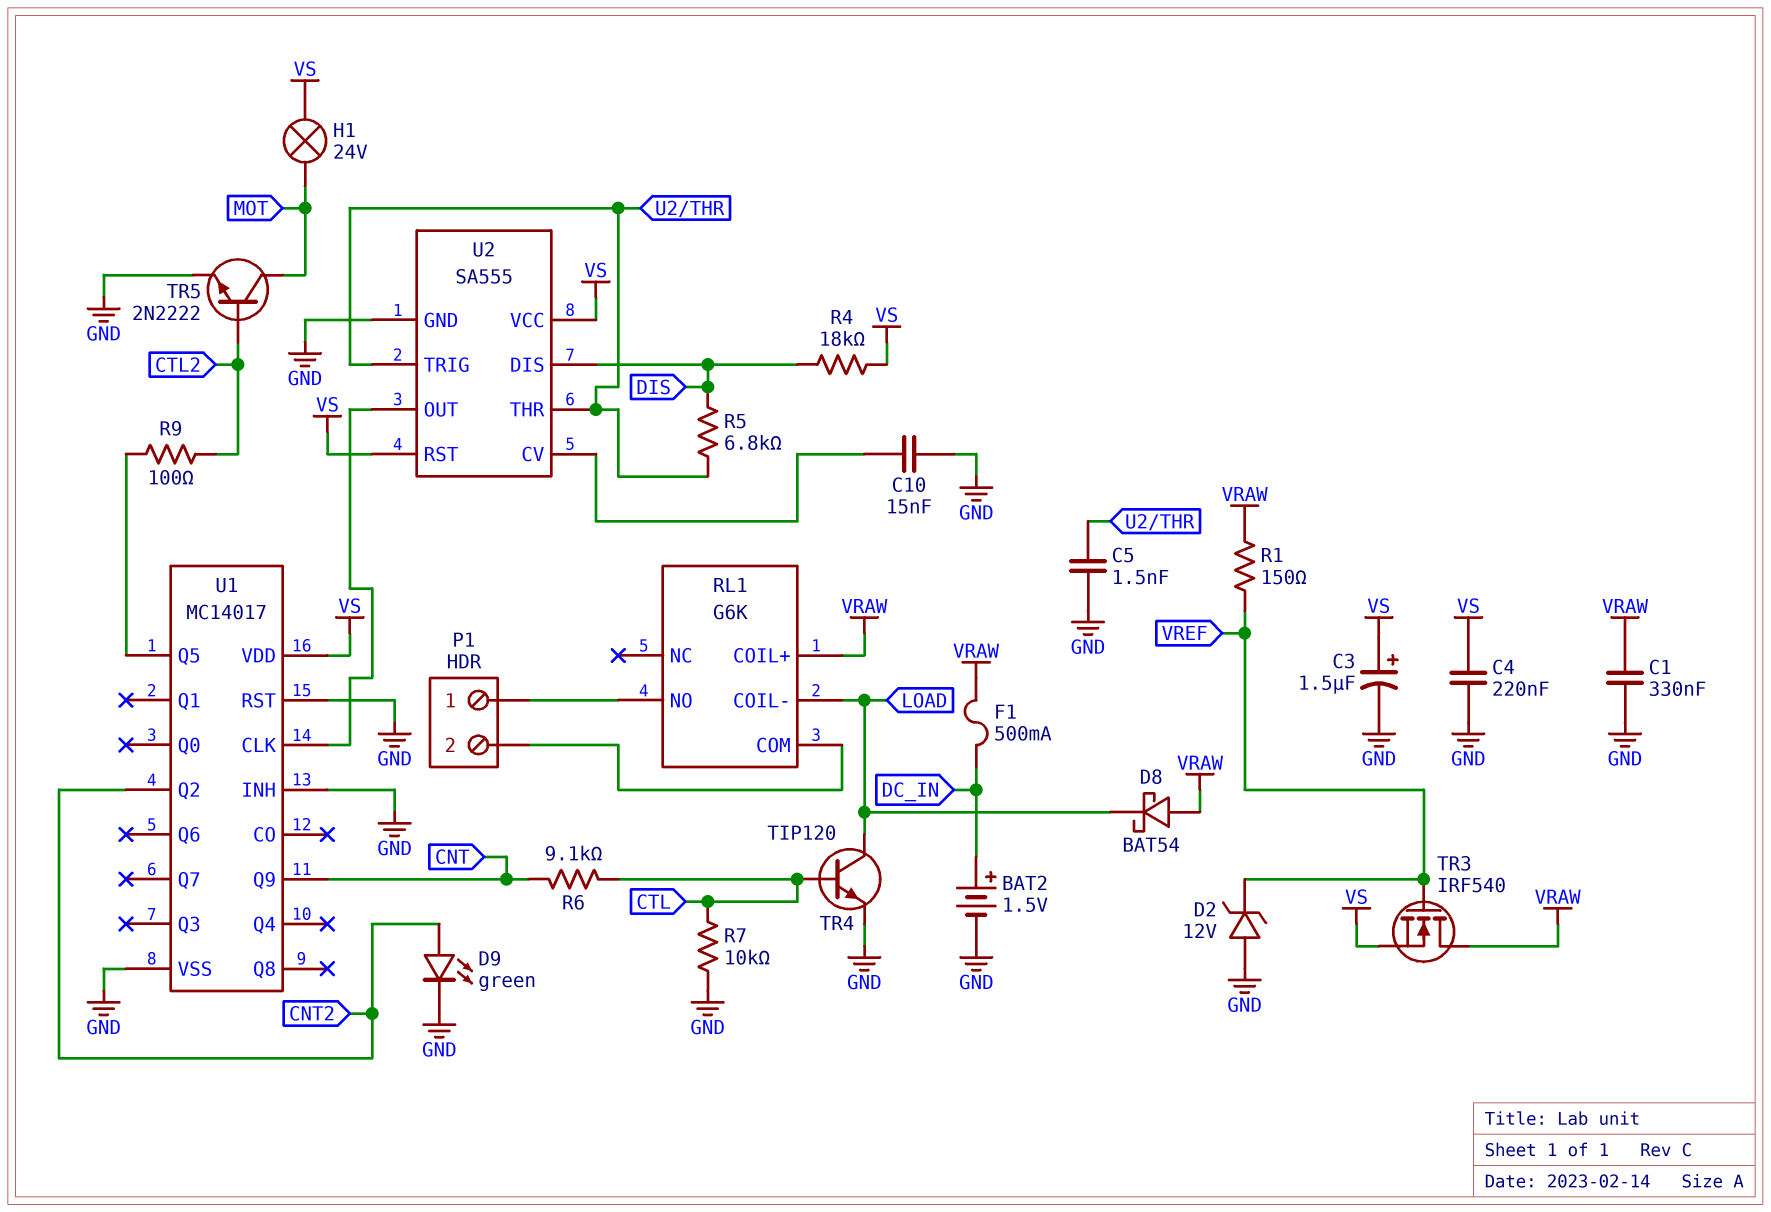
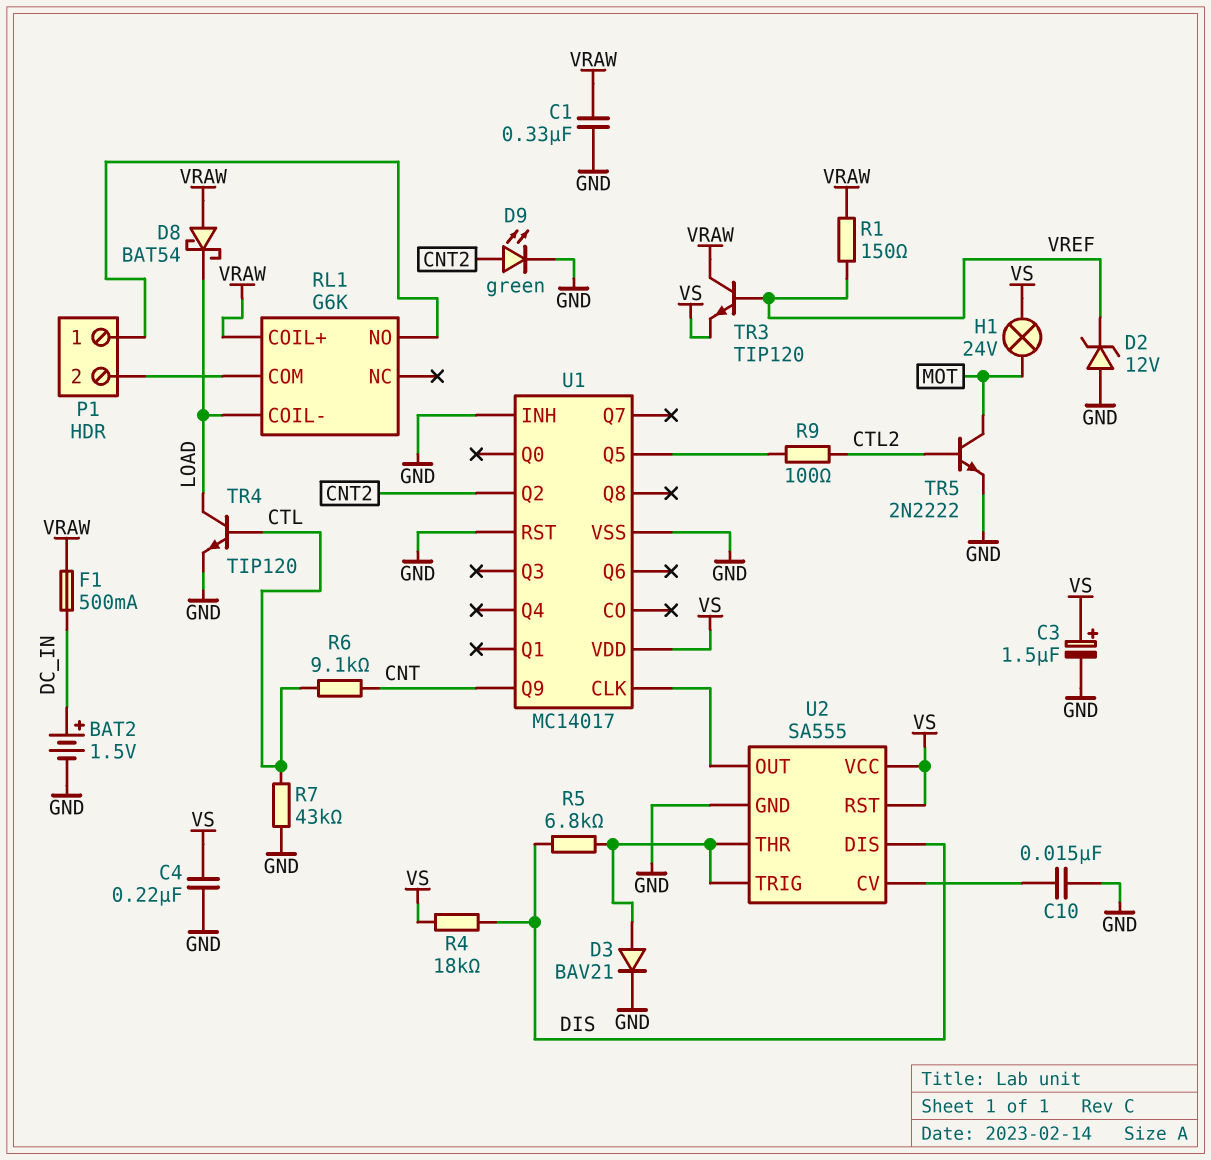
C5: 1.5nF (GND, U2/THR) -> none
D3: none -> diode BAV21 (A U2/THR, K GND)
R7: 10k (CTL, GND) -> 43k (CTL, GND)
TR3: NMOS IRF540 (G VREF, D VRAW, S VS) -> NPN TIP120 (B VREF, C VRAW, E VS)

